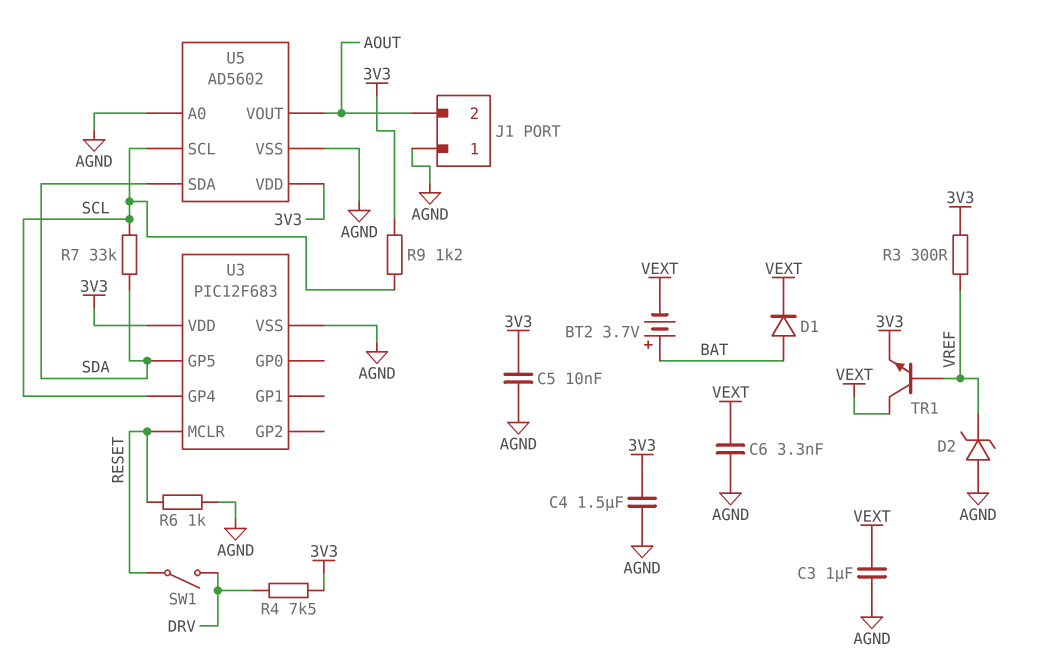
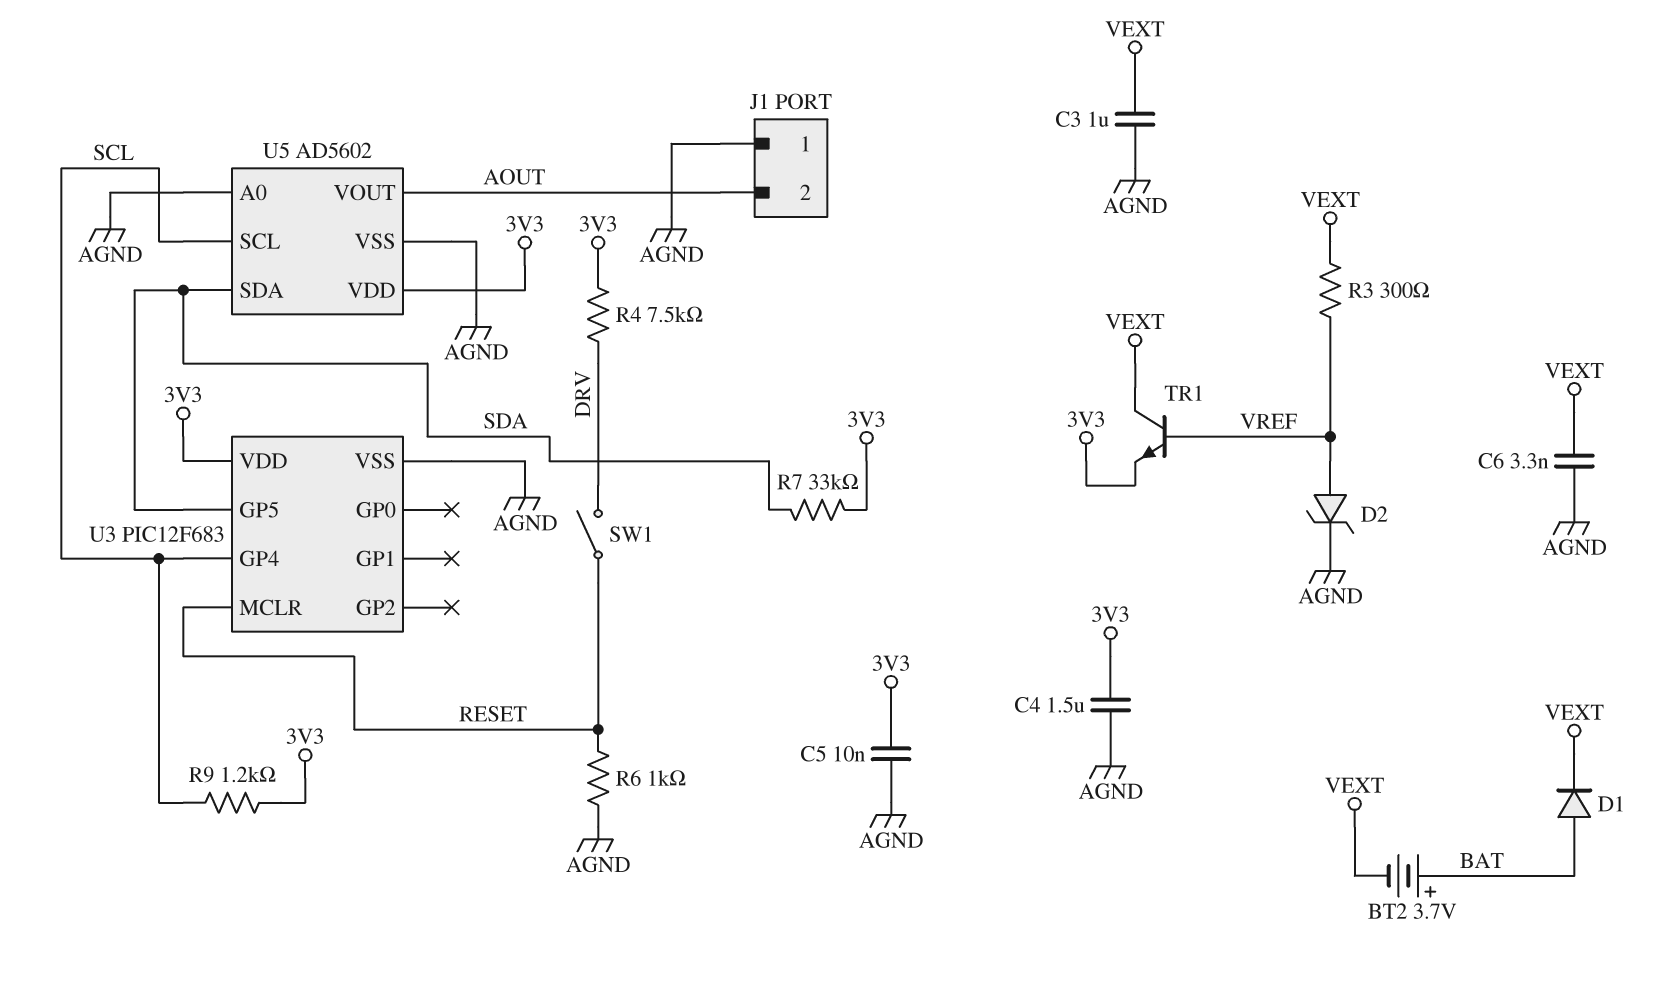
D2: zener (A AGND, K VREF) -> zener (A VREF, K AGND)
R3: 300 (3V3, VREF) -> 300 (VEXT, VREF)
R7: 33k (SCL, SDA) -> 33k (3V3, SDA)

